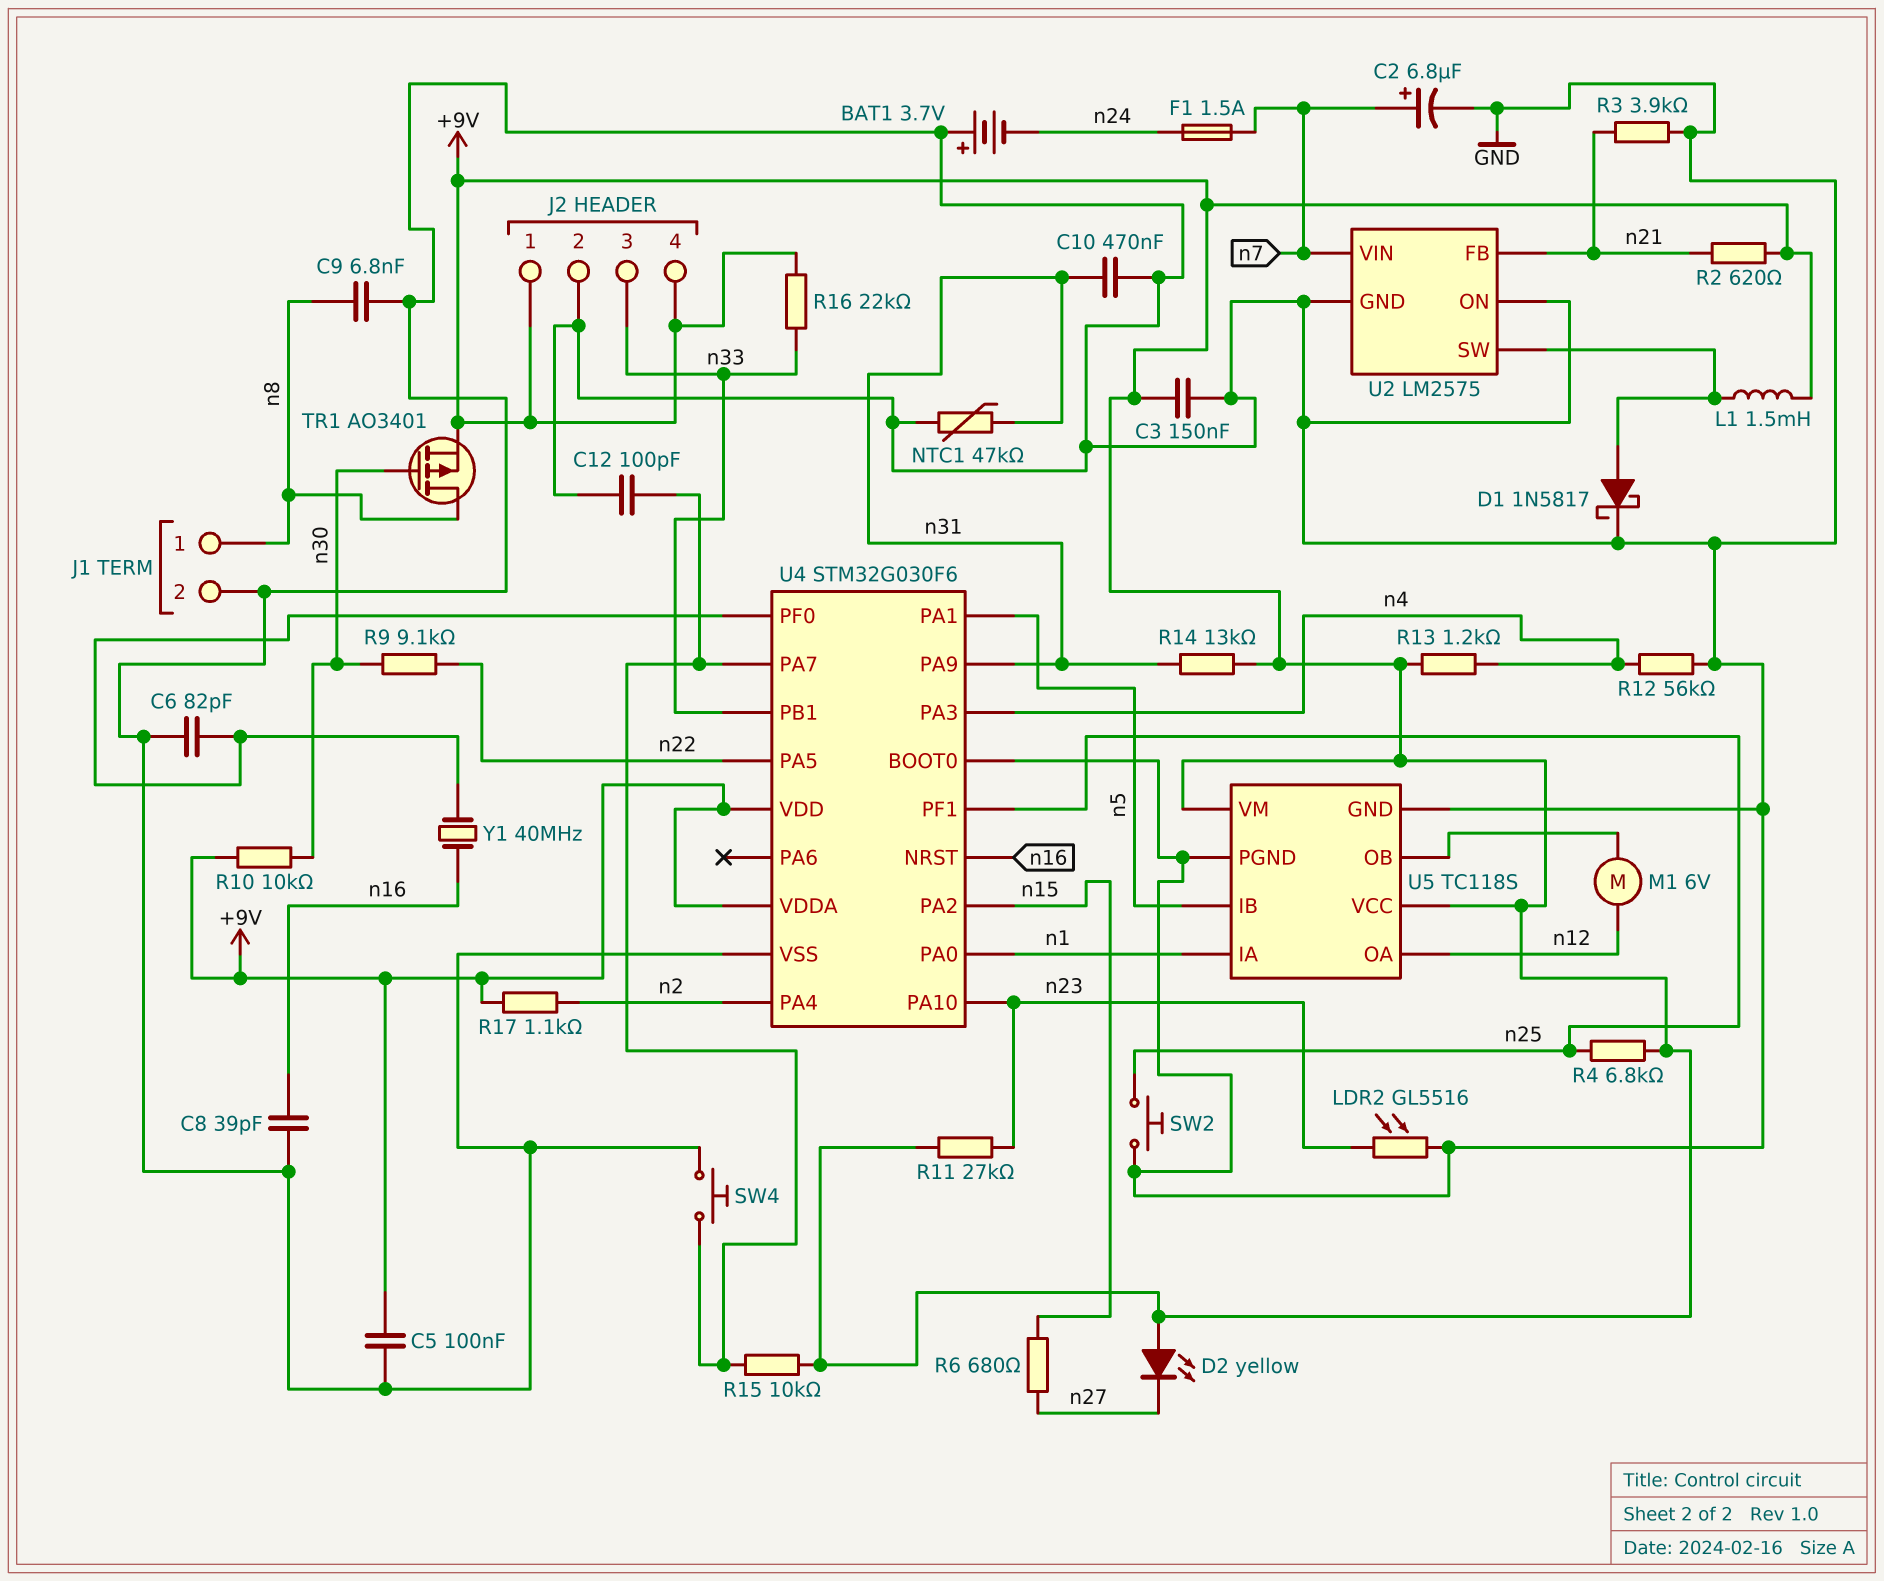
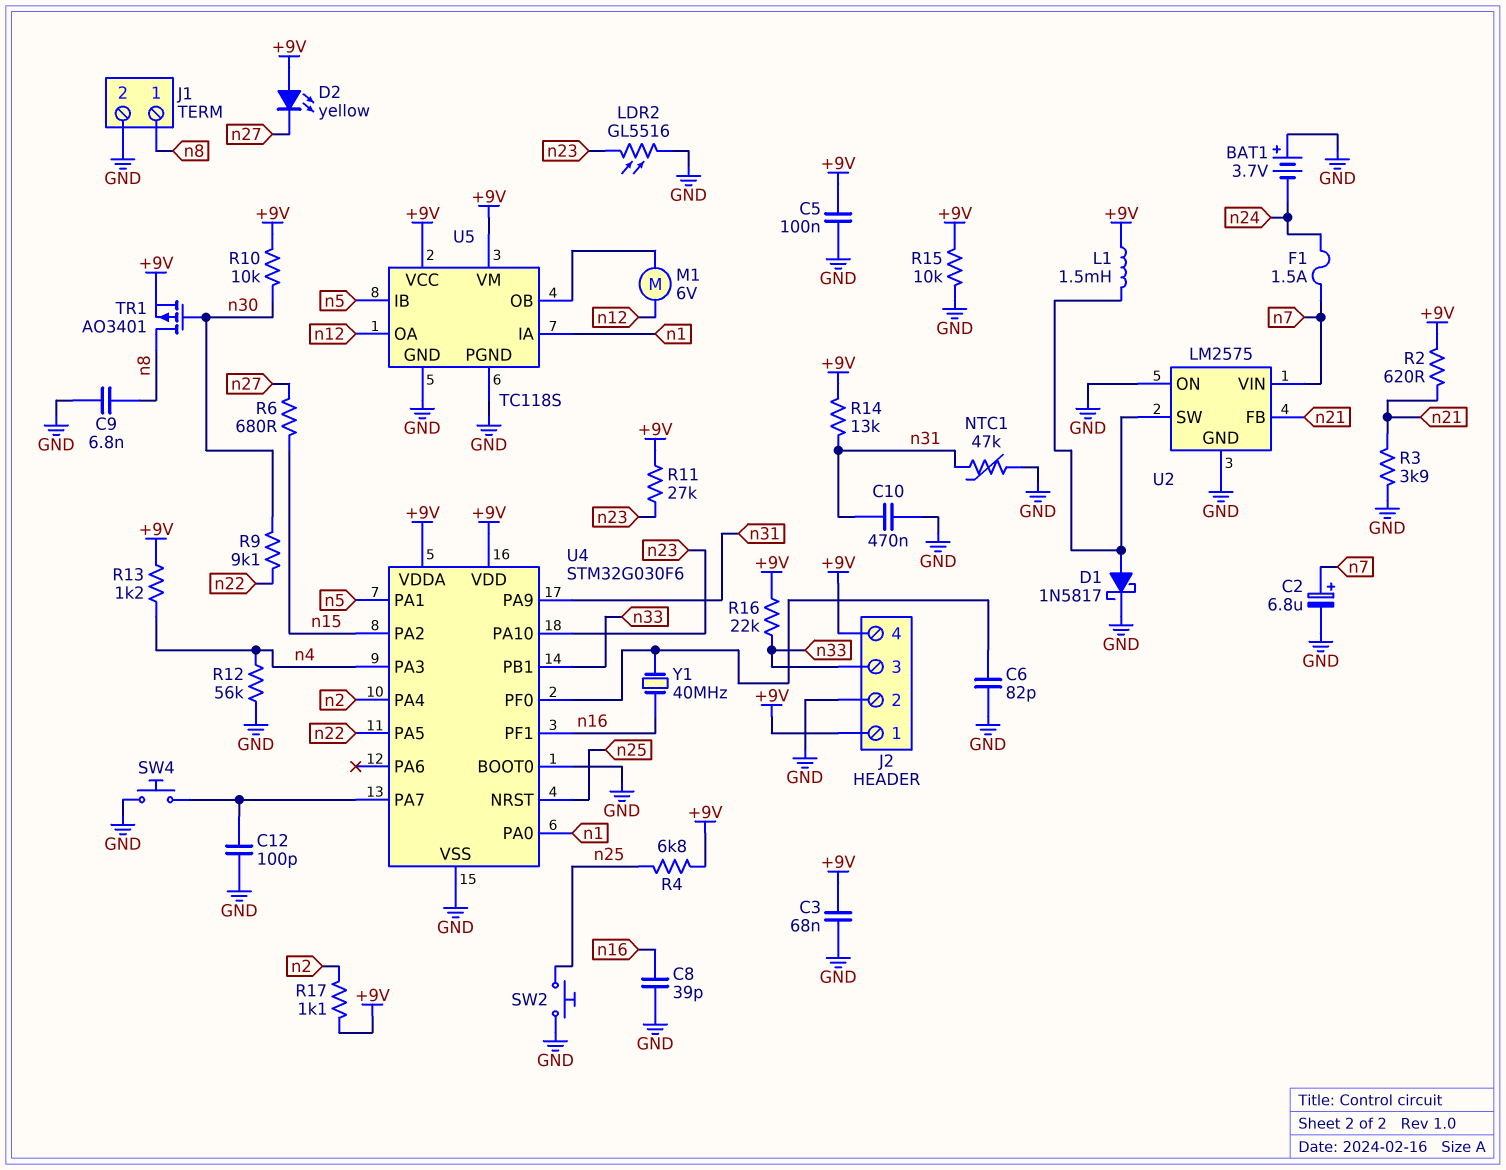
C3: 150nF (+9V, GND) -> 68nF (+9V, GND)
R15: 10k (+9V, U4/PA7) -> 10k (+9V, GND)
U4 pin NRST: n16 -> n25
U4 pin PF1: n25 -> n16

